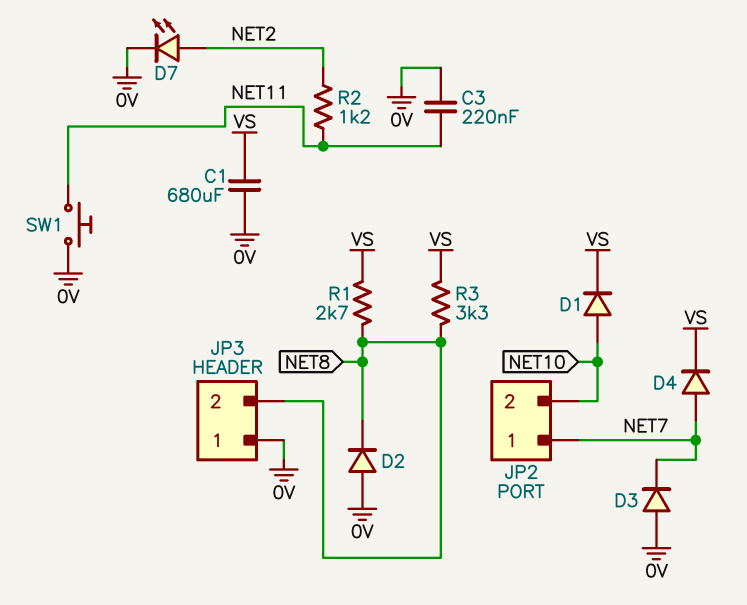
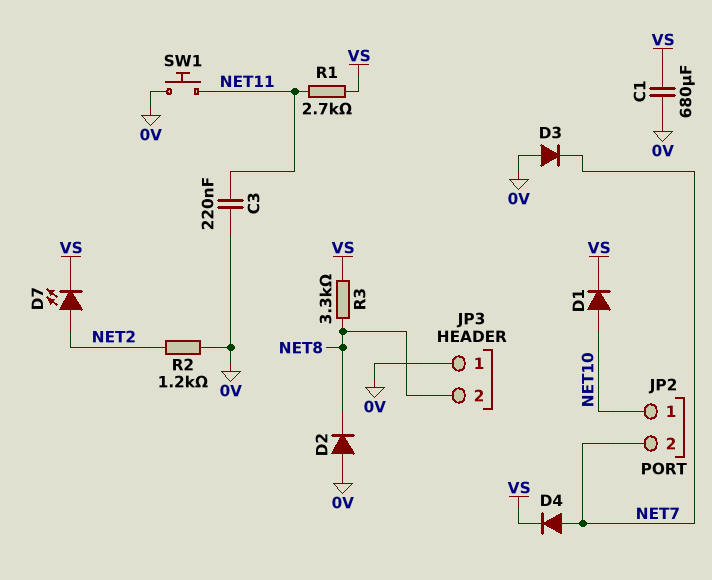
D7: LED (A NET2, K 0V) -> LED (A NET2, K VS)
JP2 pin 1: NET7 -> NET10
JP2 pin 2: NET10 -> NET7
R1: 2.7k (NET8, VS) -> 2.7k (NET11, VS)
R2: 1.2k (NET2, NET11) -> 1.2k (0V, NET2)

